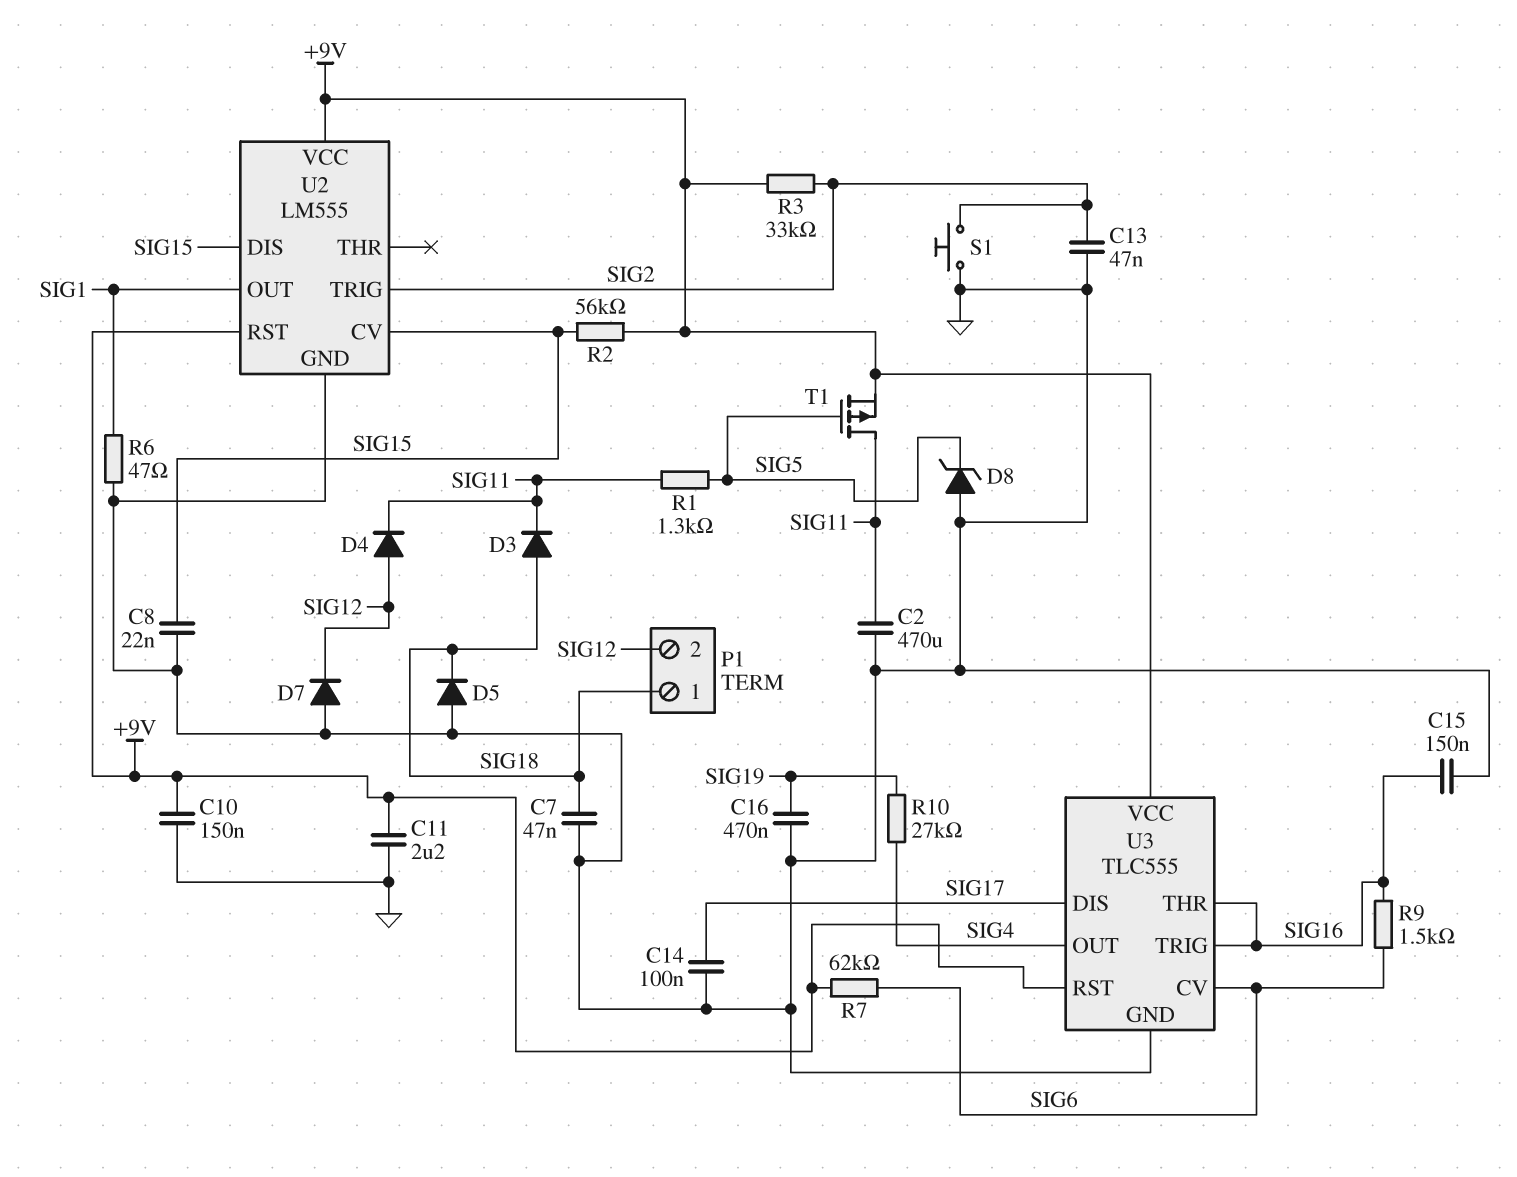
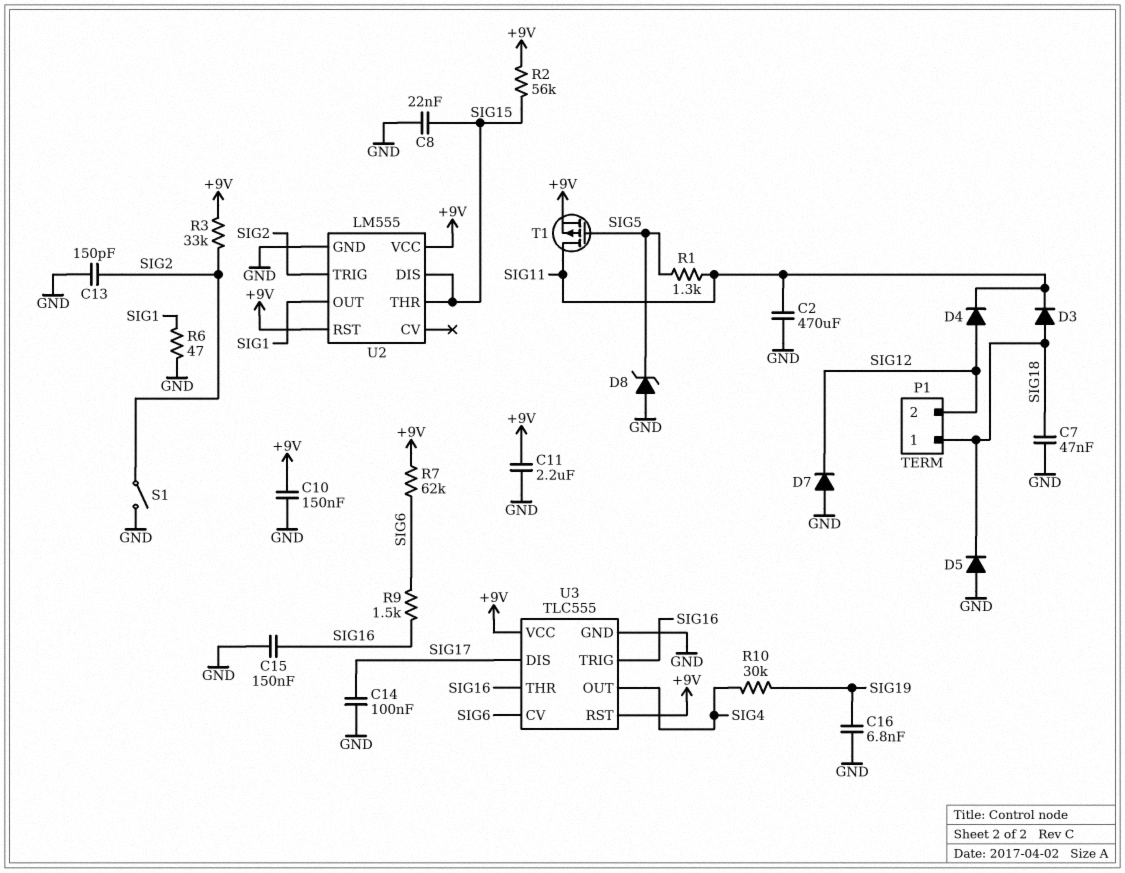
C13: 47nF (GND, SIG2) -> 150pF (GND, SIG2)
C16: 470nF (GND, SIG19) -> 6.8nF (GND, SIG19)
R10: 27k (SIG4, SIG19) -> 30k (SIG4, SIG19)
S1: button (GND, SIG2) -> switch (GND, SIG2)
U2 pin CV: SIG15 -> none
U2 pin THR: none -> SIG15

